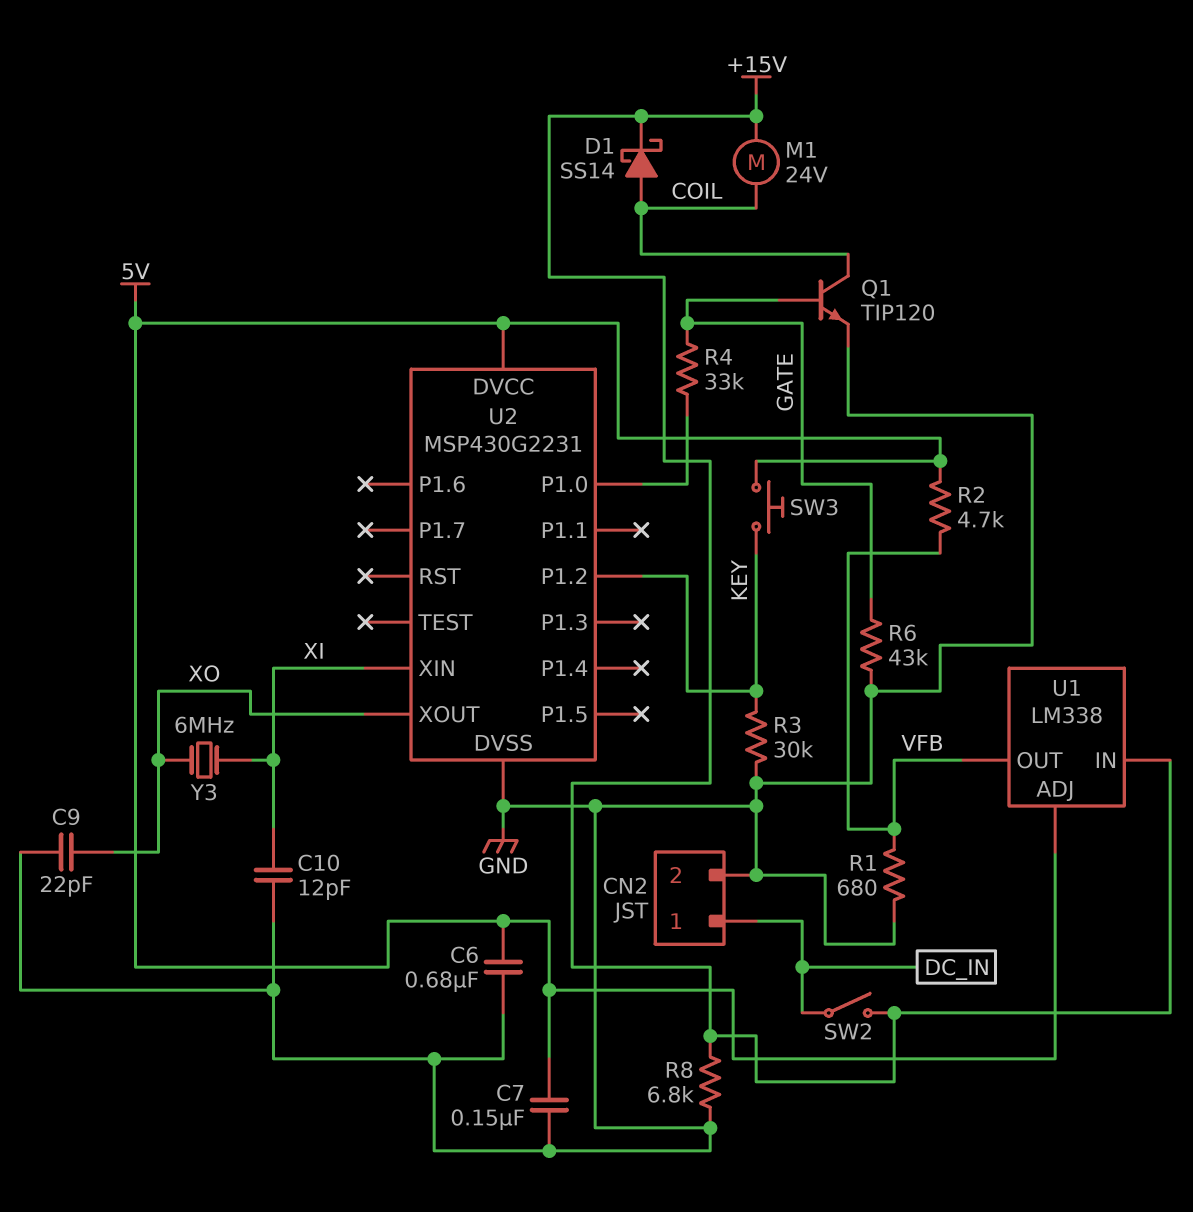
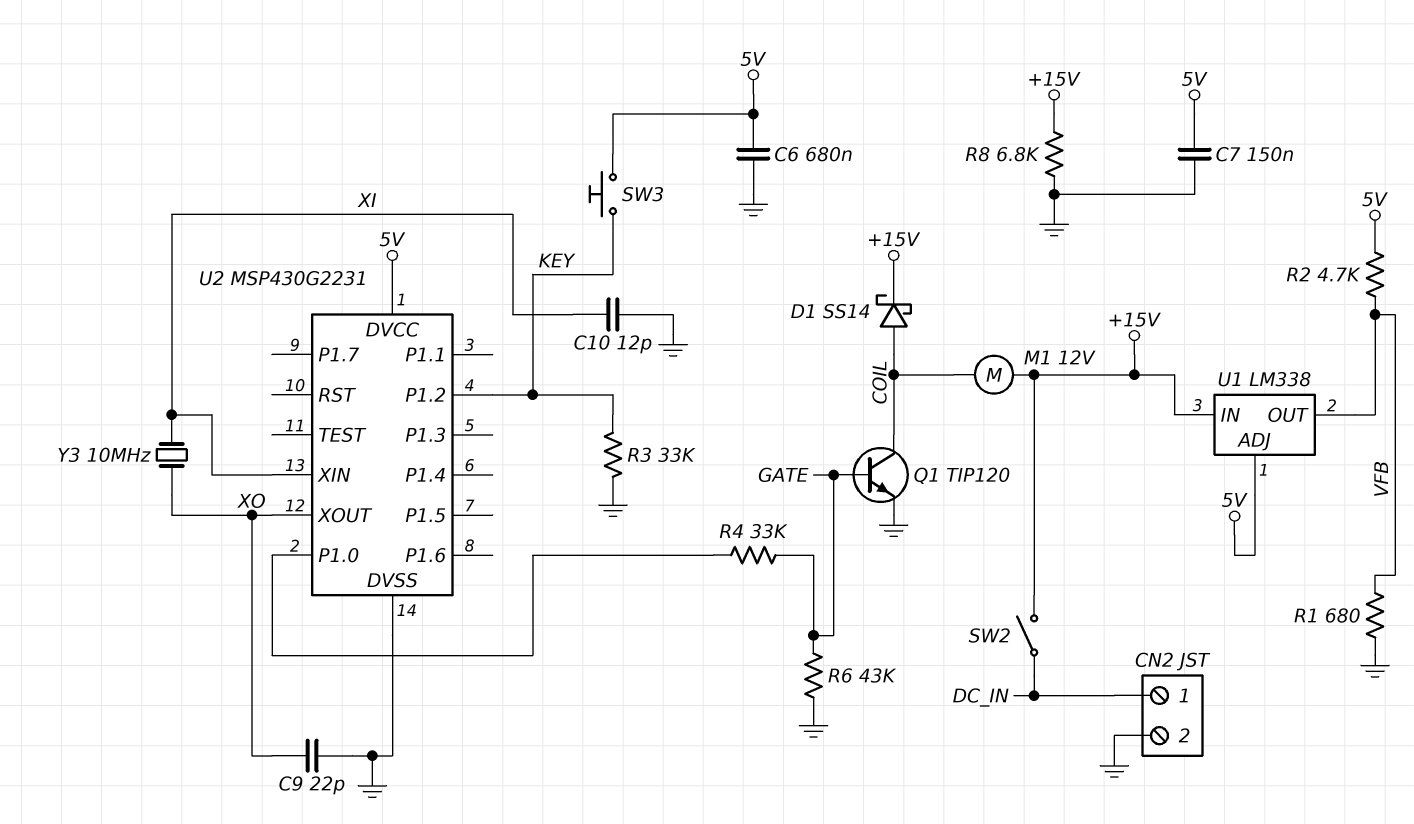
M1: motor 24V (+15V, COIL) -> motor 12V (+15V, COIL)
R3: 30k (GND, KEY) -> 33k (GND, KEY)
Y3: 6MHz (XI, XO) -> 10MHz (XI, XO)

